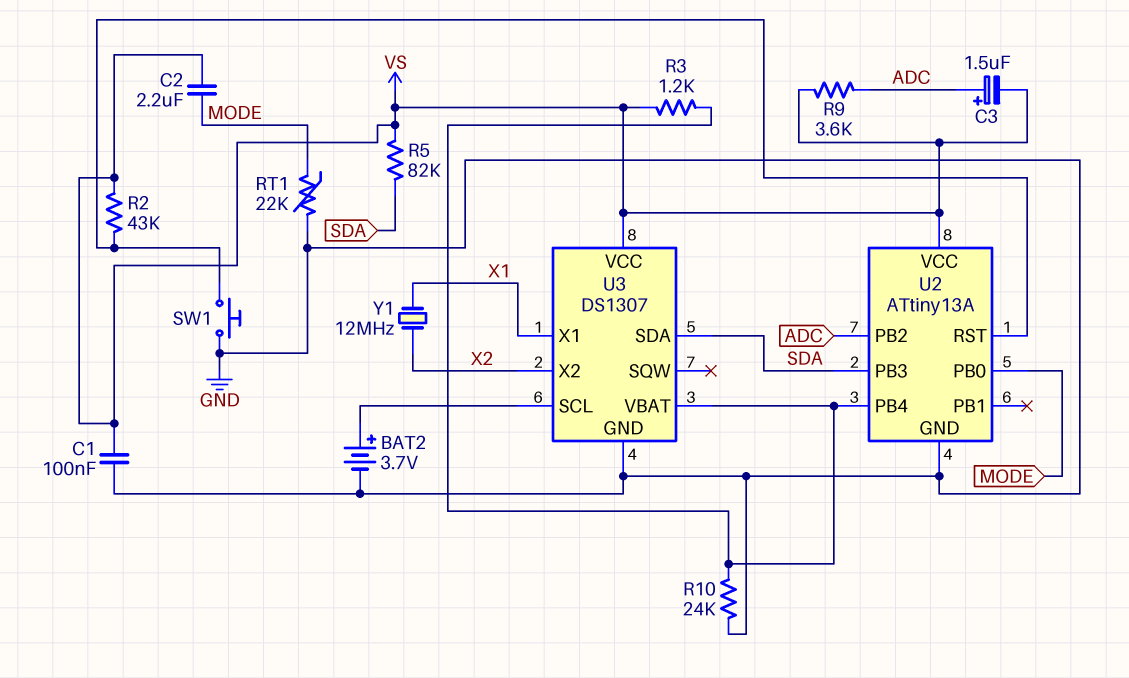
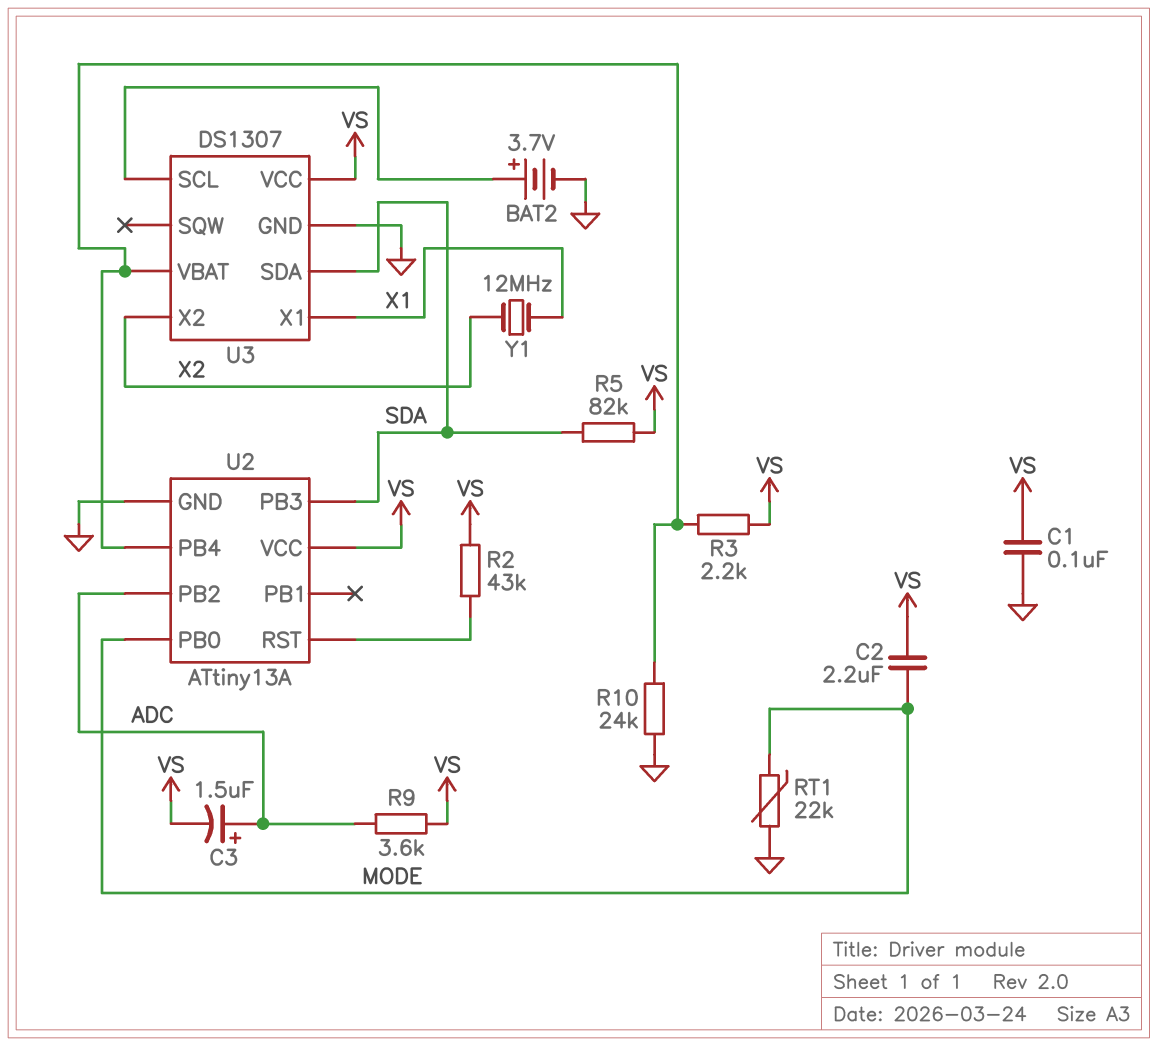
R3: 1.2k (U2/PB4, VS) -> 2.2k (U2/PB4, VS)
SW1: button (GND, U2/RST) -> none

